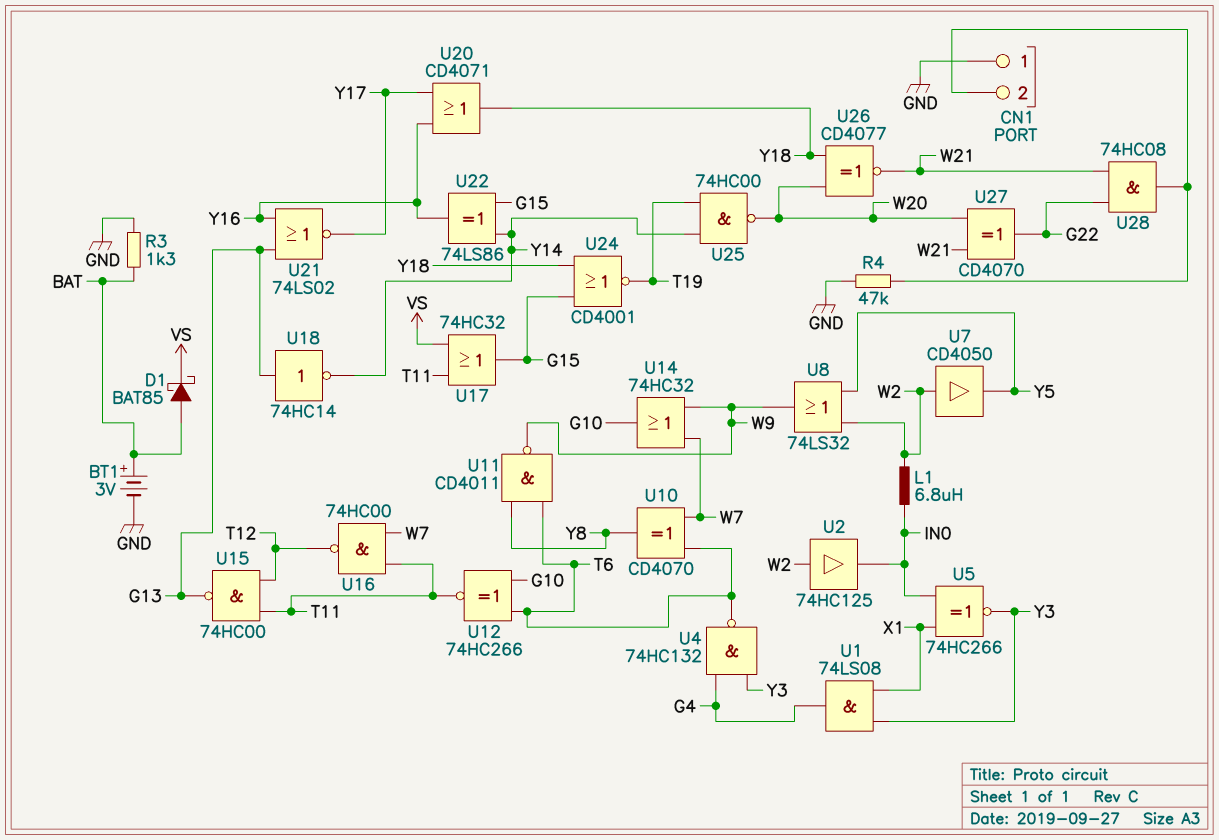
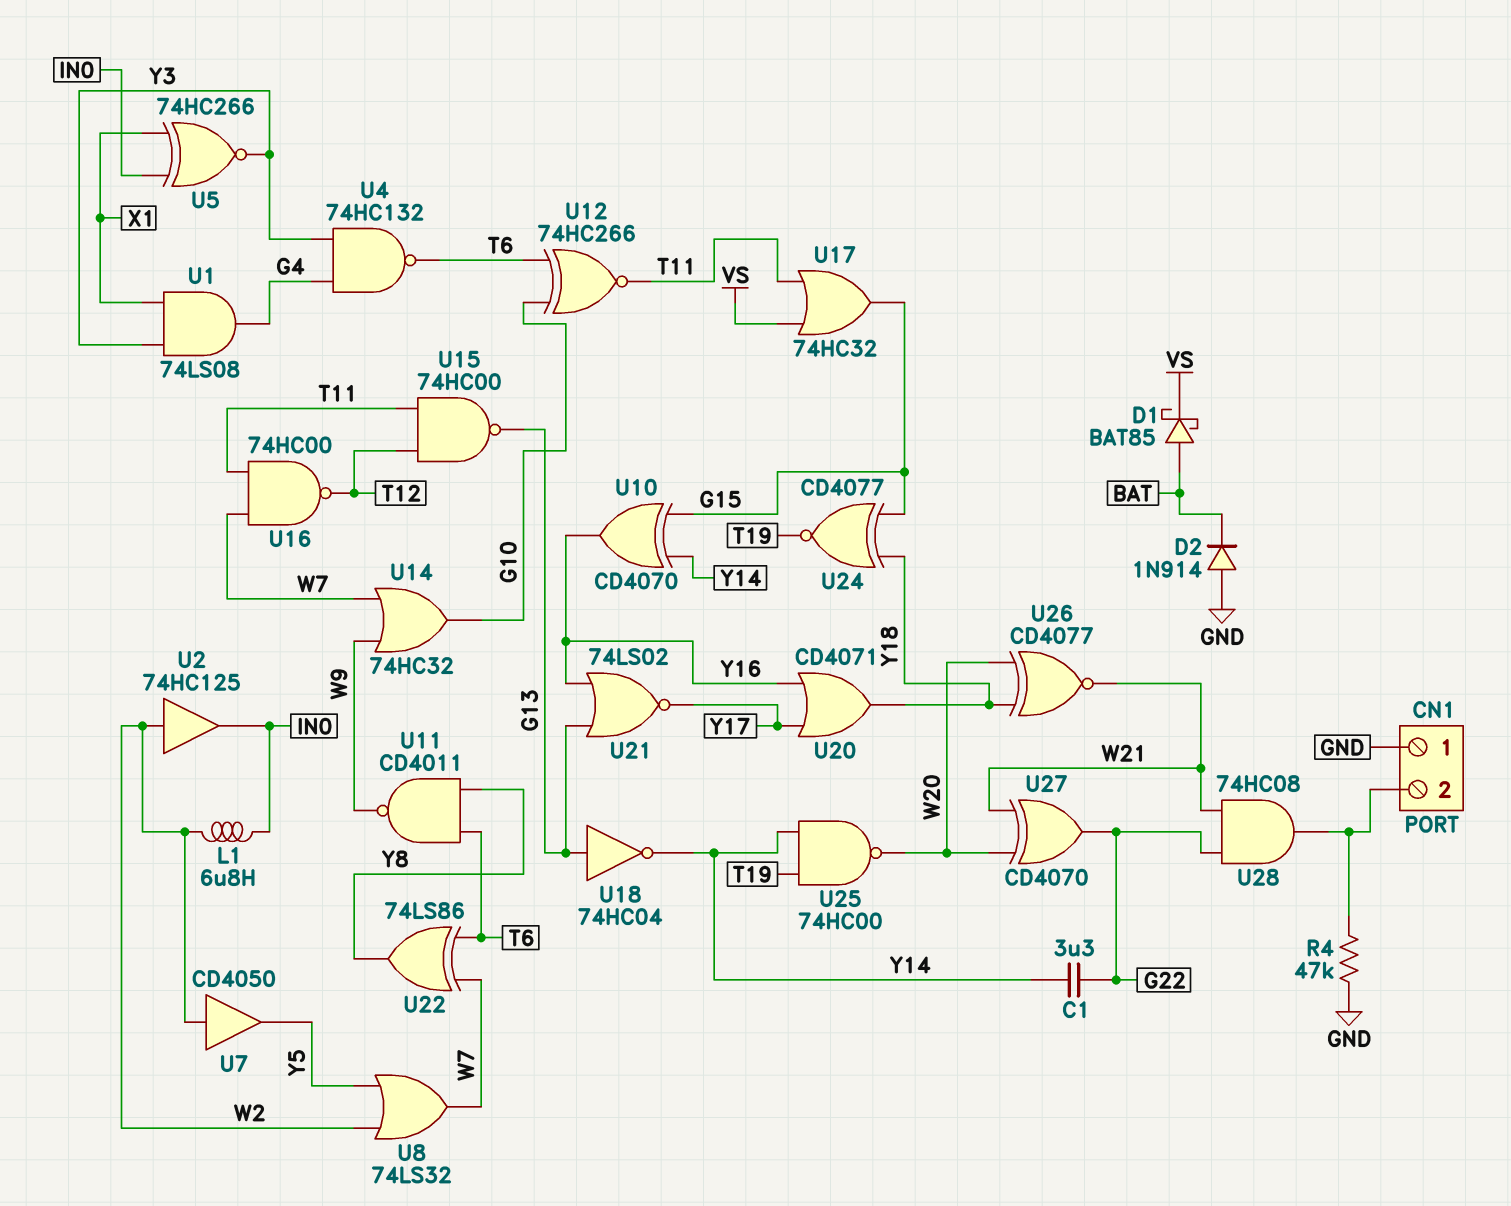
BT1: 3V (plus BAT, minus GND) -> none
C1: none -> 3.3uF (G22, Y14)
D2: none -> diode 1N914 (A GND, K BAT)
R3: 1.3k (BAT, GND) -> none
U8: OR 74LS32 (in W2, in Y5, out W9) -> OR 74LS32 (in W2, in Y5, out W7)
U10: XOR CD4070 (in T6, in W7, out Y8) -> XOR CD4070 (in G15, in Y14, out Y16)
U18: NOT 74HC14 (in G13, out Y14) -> NOT 74HC04 (in G13, out Y14)
U22: XOR 74LS86 (in G15, in Y14, out Y16) -> XOR 74LS86 (in T6, in W7, out Y8)
U24: NOR CD4001 (in G15, in Y18, out T19) -> XNOR CD4077 (in G15, in Y18, out T19)

